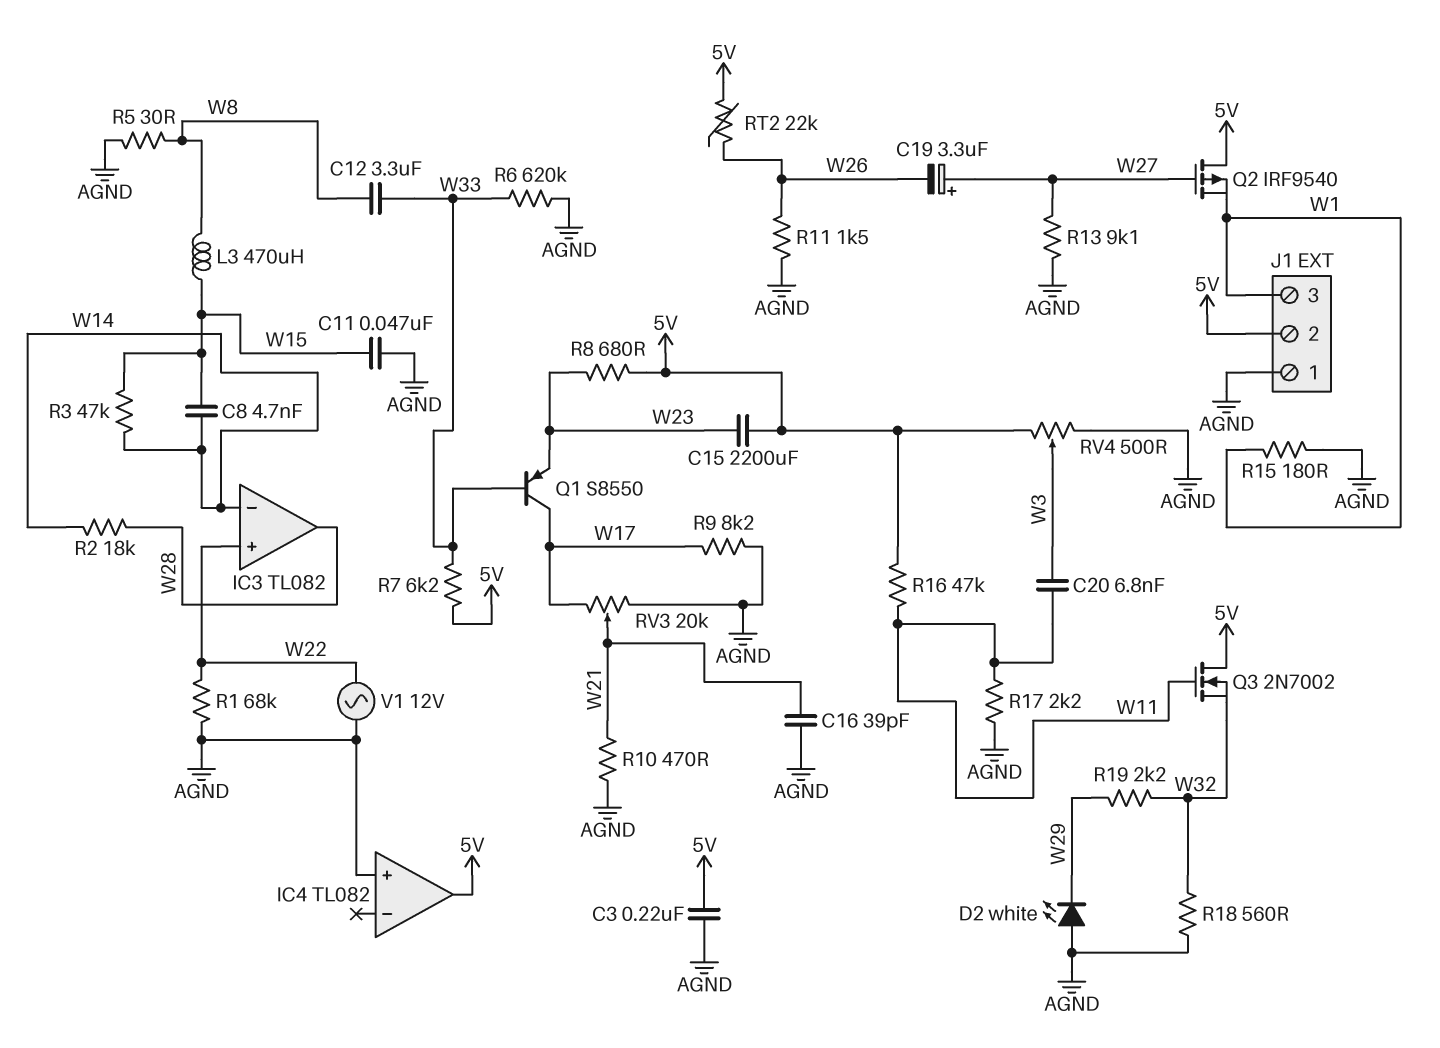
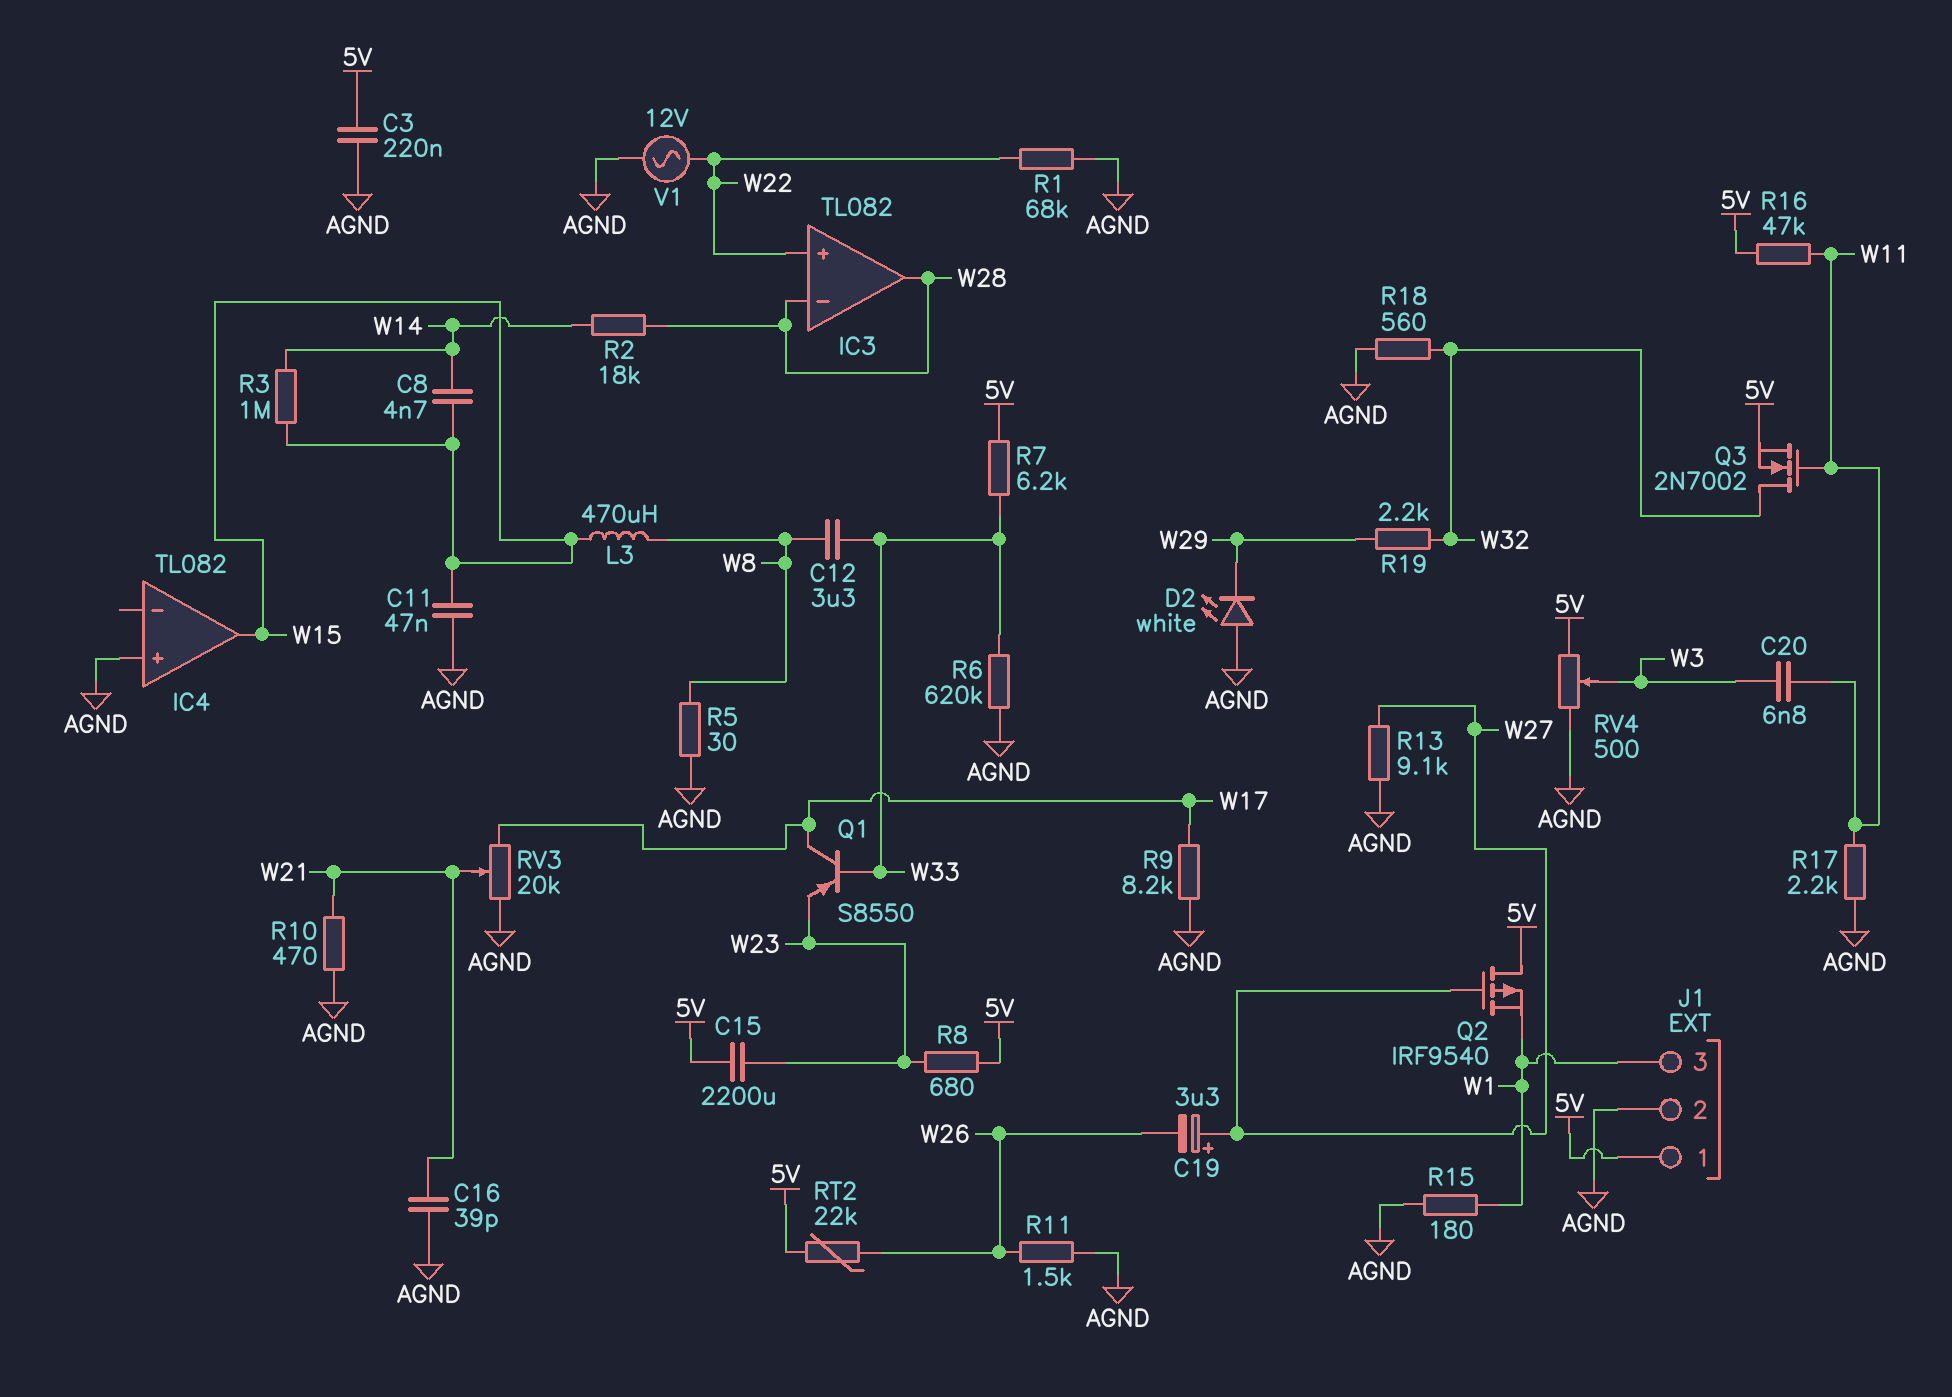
IC3 pin in-: W14 -> W28
IC4 pin out: 5V -> W15
J1 pin 1: AGND -> 5V
J1 pin 2: 5V -> AGND
Q3: NMOS 2N7002 (G W11, D 5V, S W32) -> NMOS 2N7002 (G W11, D W32, S 5V)
R3: 47k (W14, W15) -> 1M (W14, W15)

